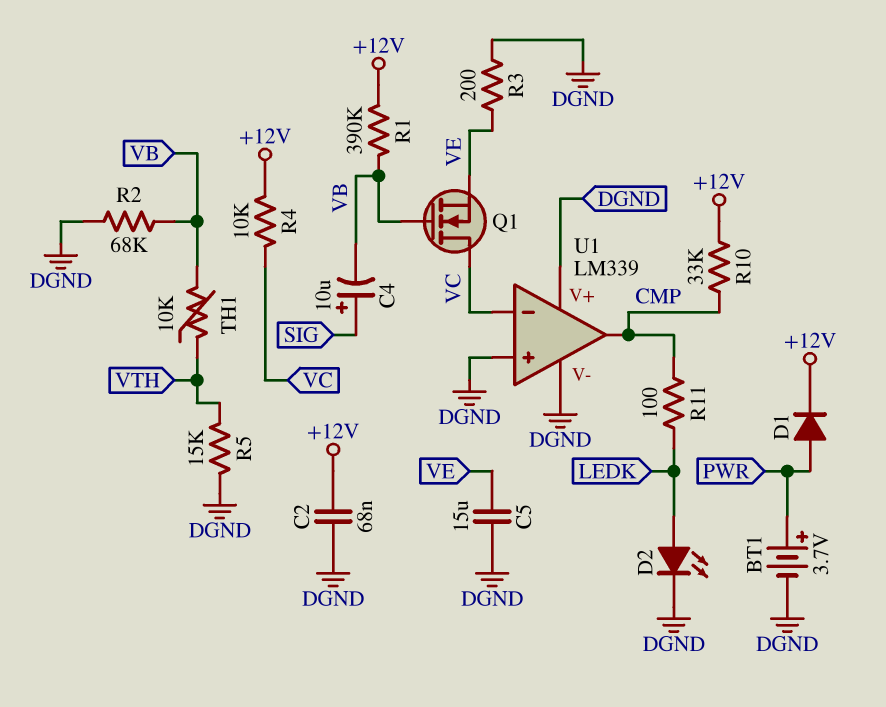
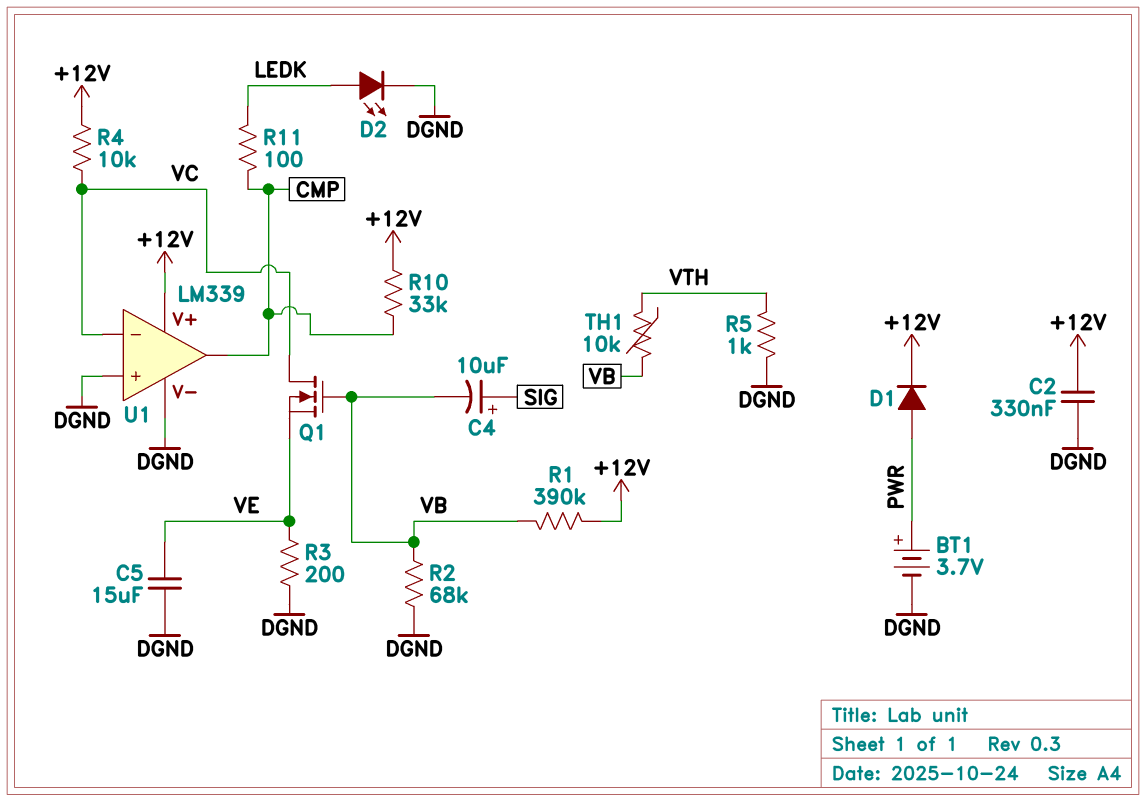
C2: 68nF (+12V, DGND) -> 330nF (+12V, DGND)
R5: 15k (DGND, VTH) -> 1k (DGND, VTH)
U1 pin V+: DGND -> +12V

